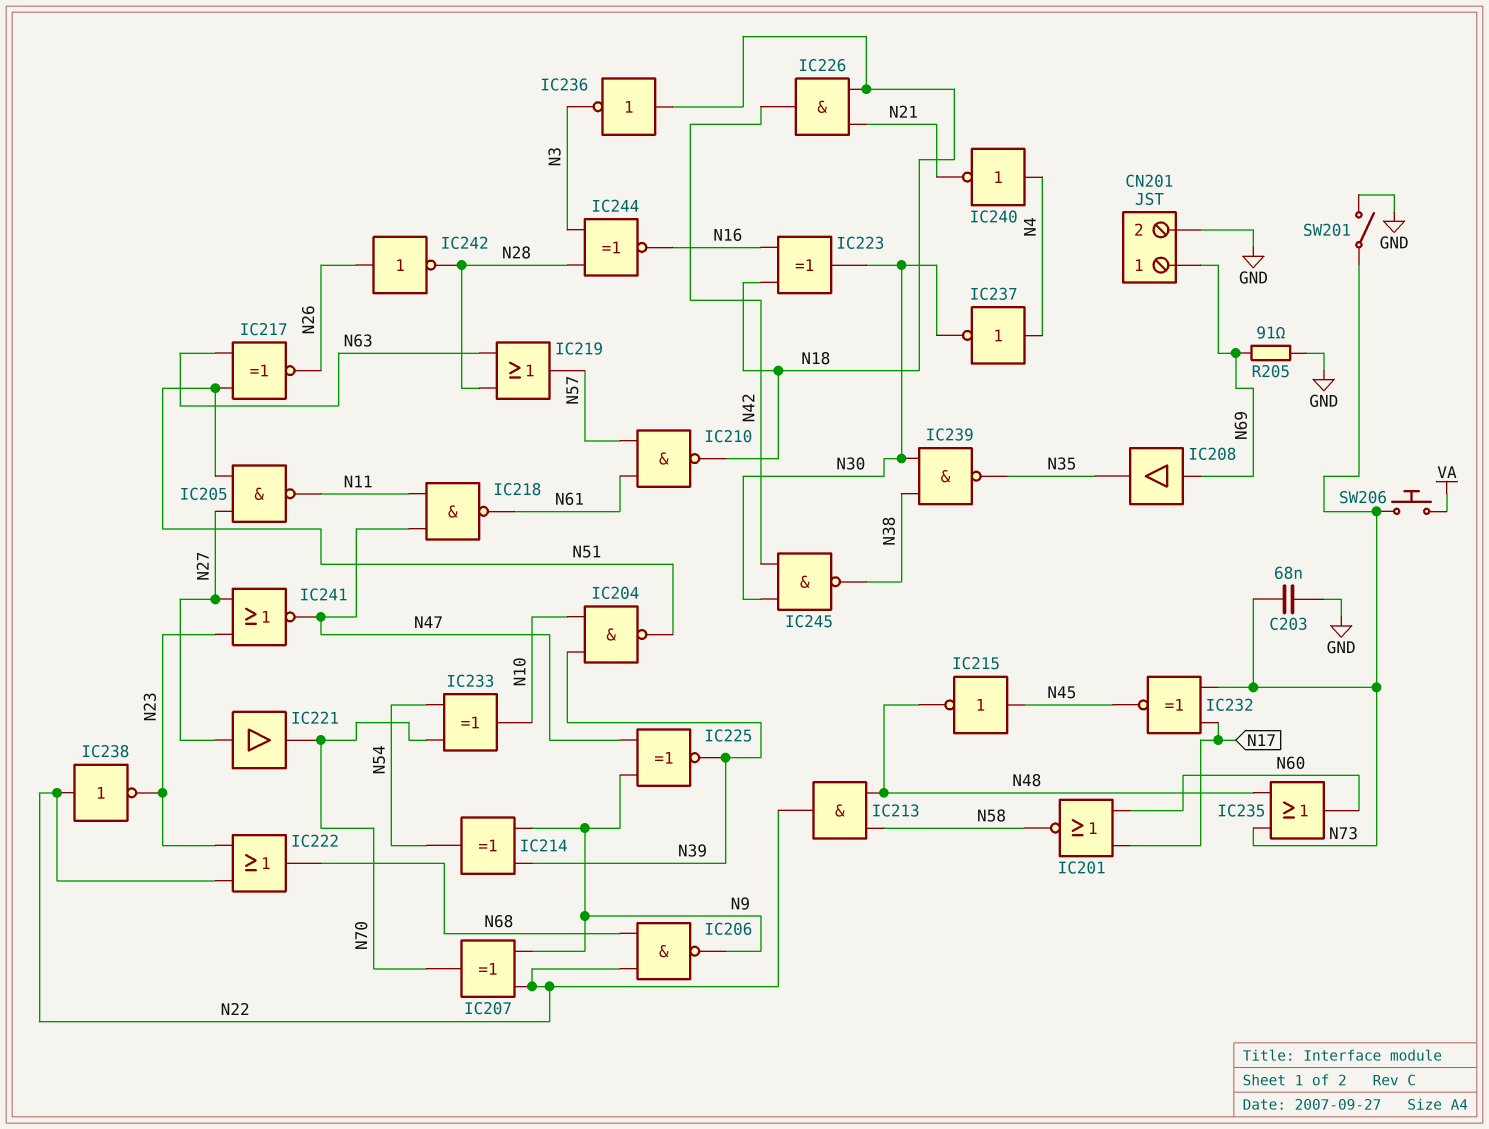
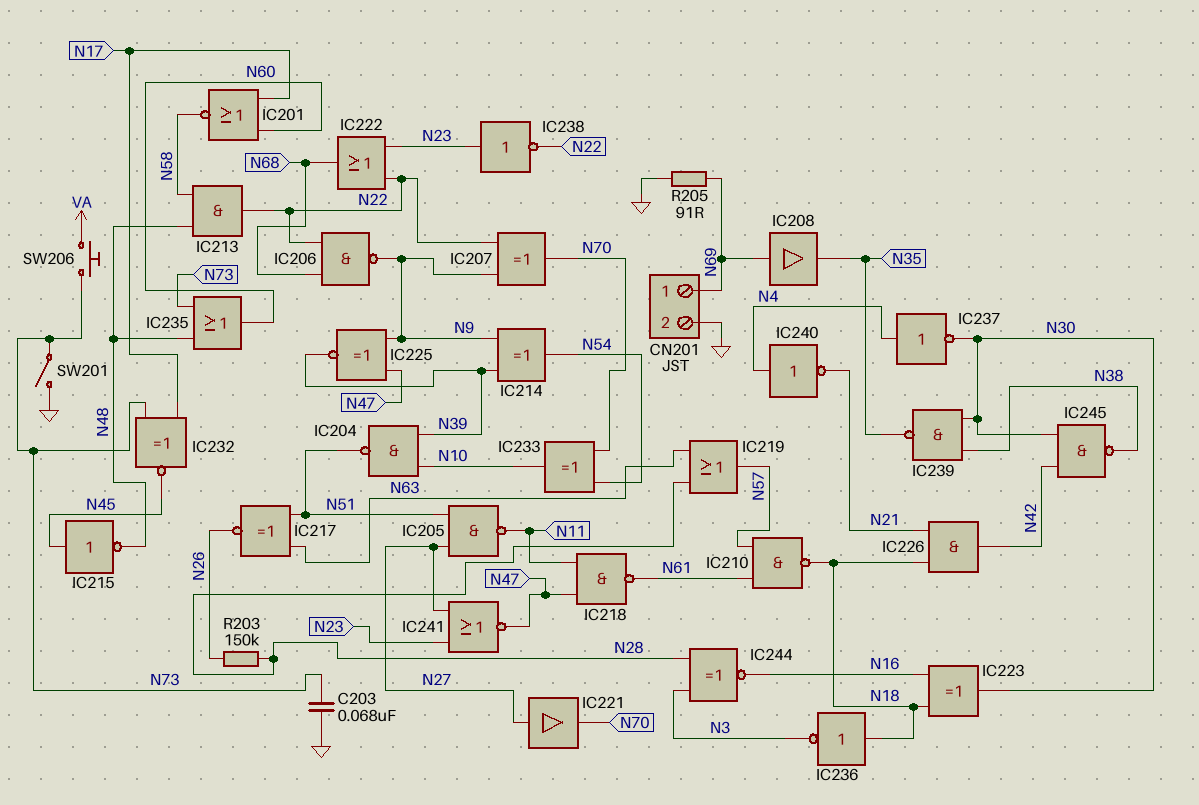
IC238: NOT (in N22, out N23) -> NOT (in N23, out N22)
IC242: NOT (in N26, out N28) -> none
R203: none -> 150k (N26, N28)

